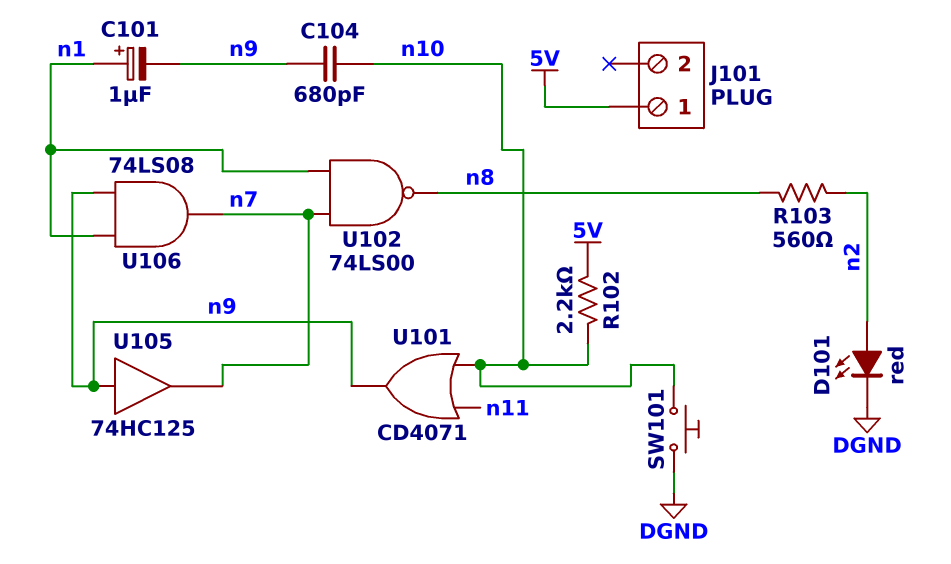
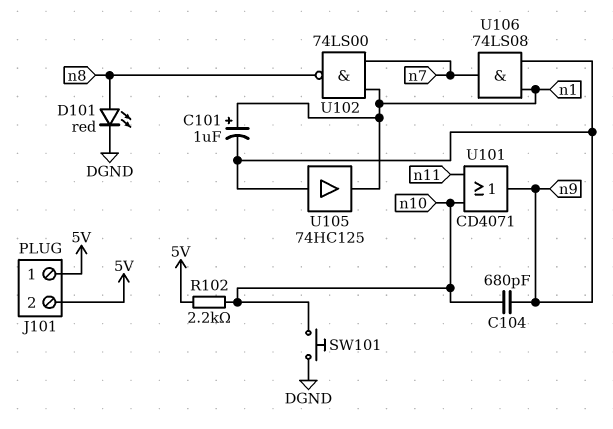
D101: LED red (A n2, K DGND) -> LED red (A n8, K DGND)
J101 pin 2: none -> 5V
R103: 560 (n2, n8) -> none
U105: buffer 74HC125 (in n9, out n7) -> buffer 74HC125 (in n9, out n1)

